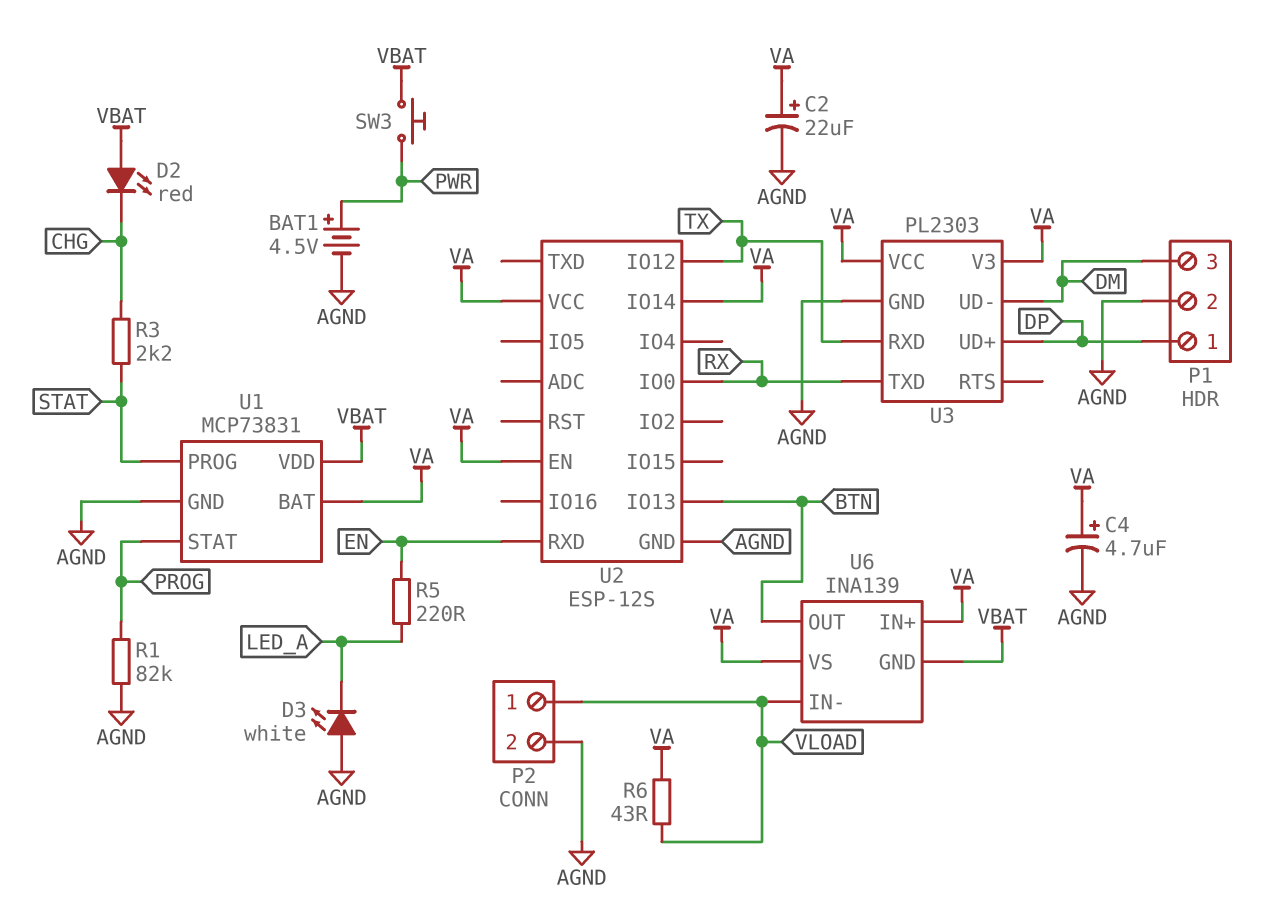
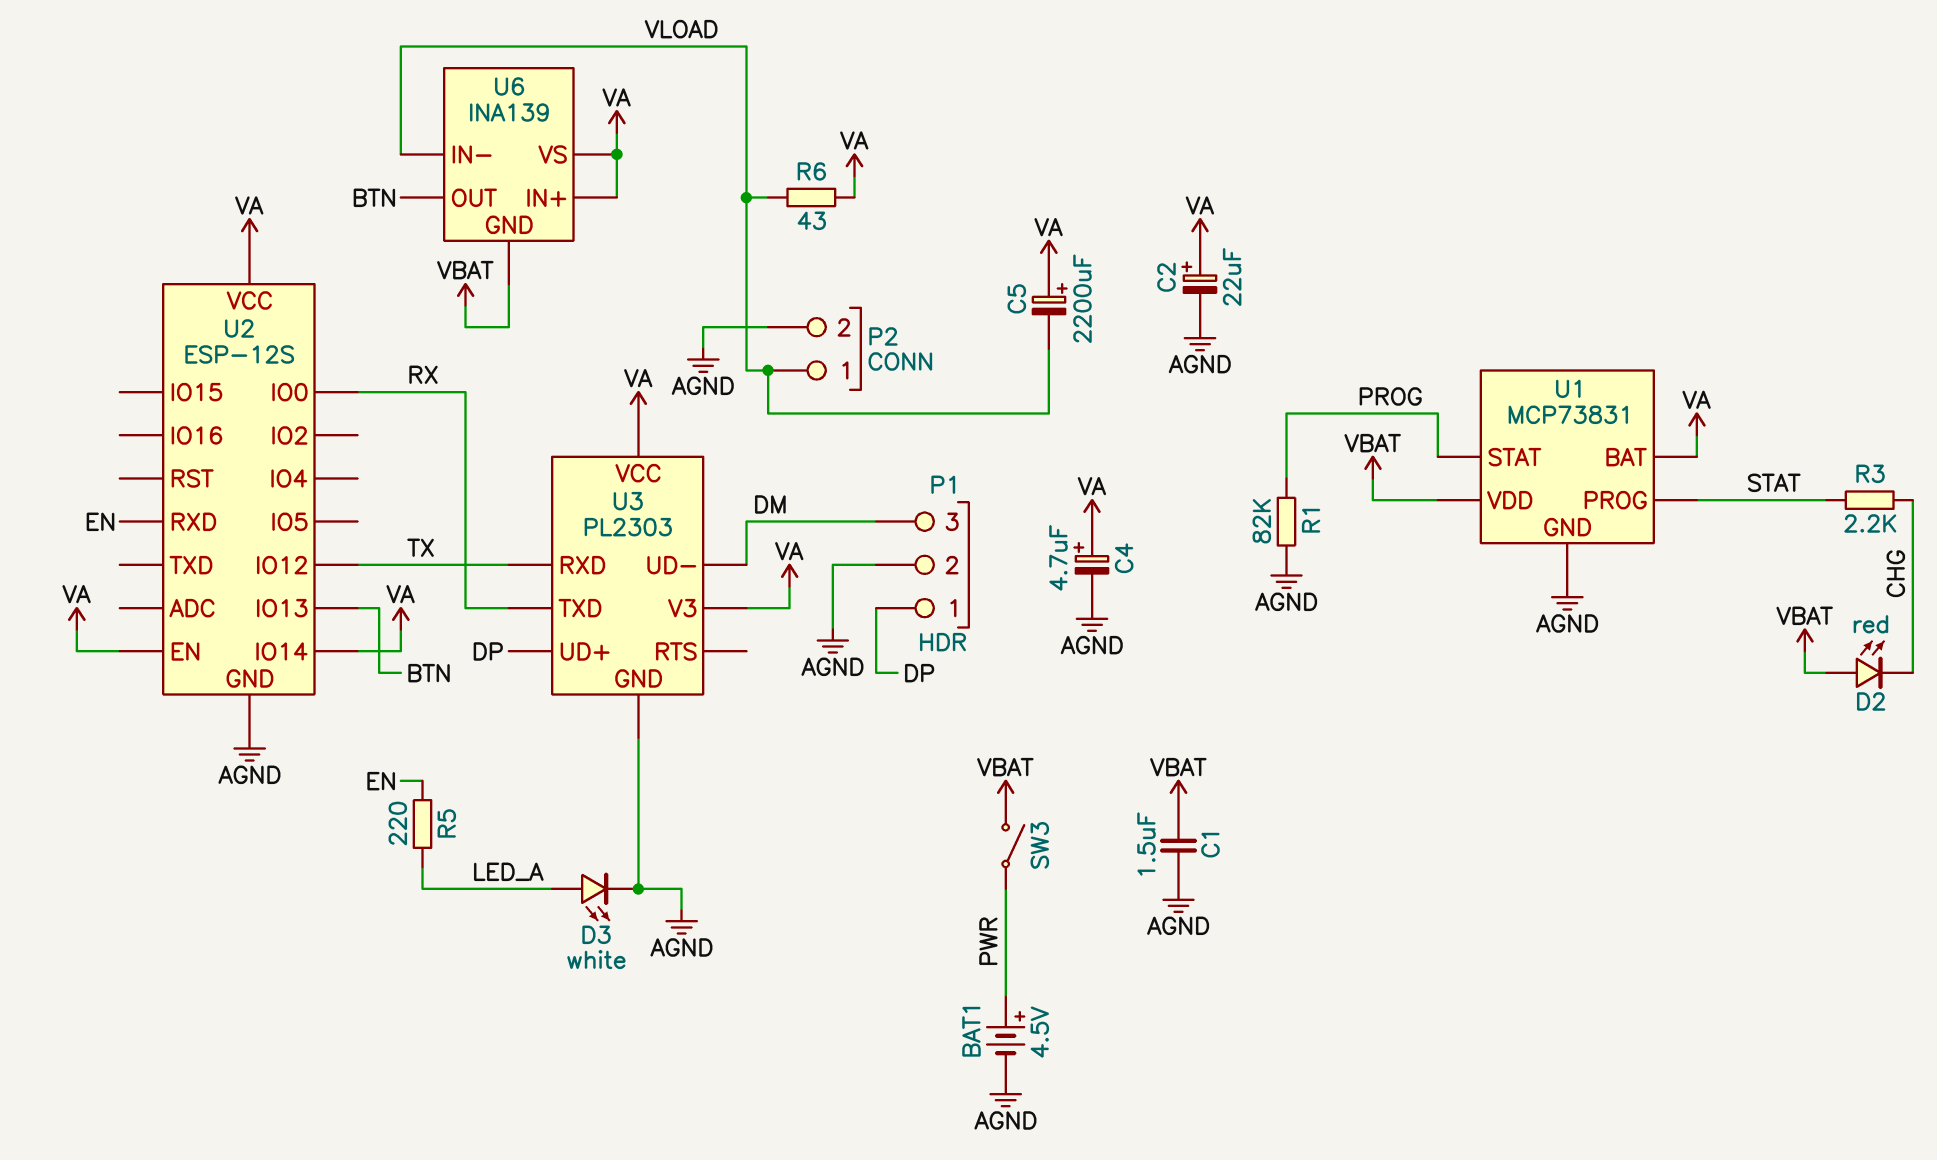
C1: none -> 1.5uF (AGND, VBAT)
C5: none -> 2200uF (plus VA, minus VLOAD)
D3: LED white (A AGND, K LED_A) -> LED white (A LED_A, K AGND)
SW3: button (PWR, VBAT) -> switch (PWR, VBAT)

